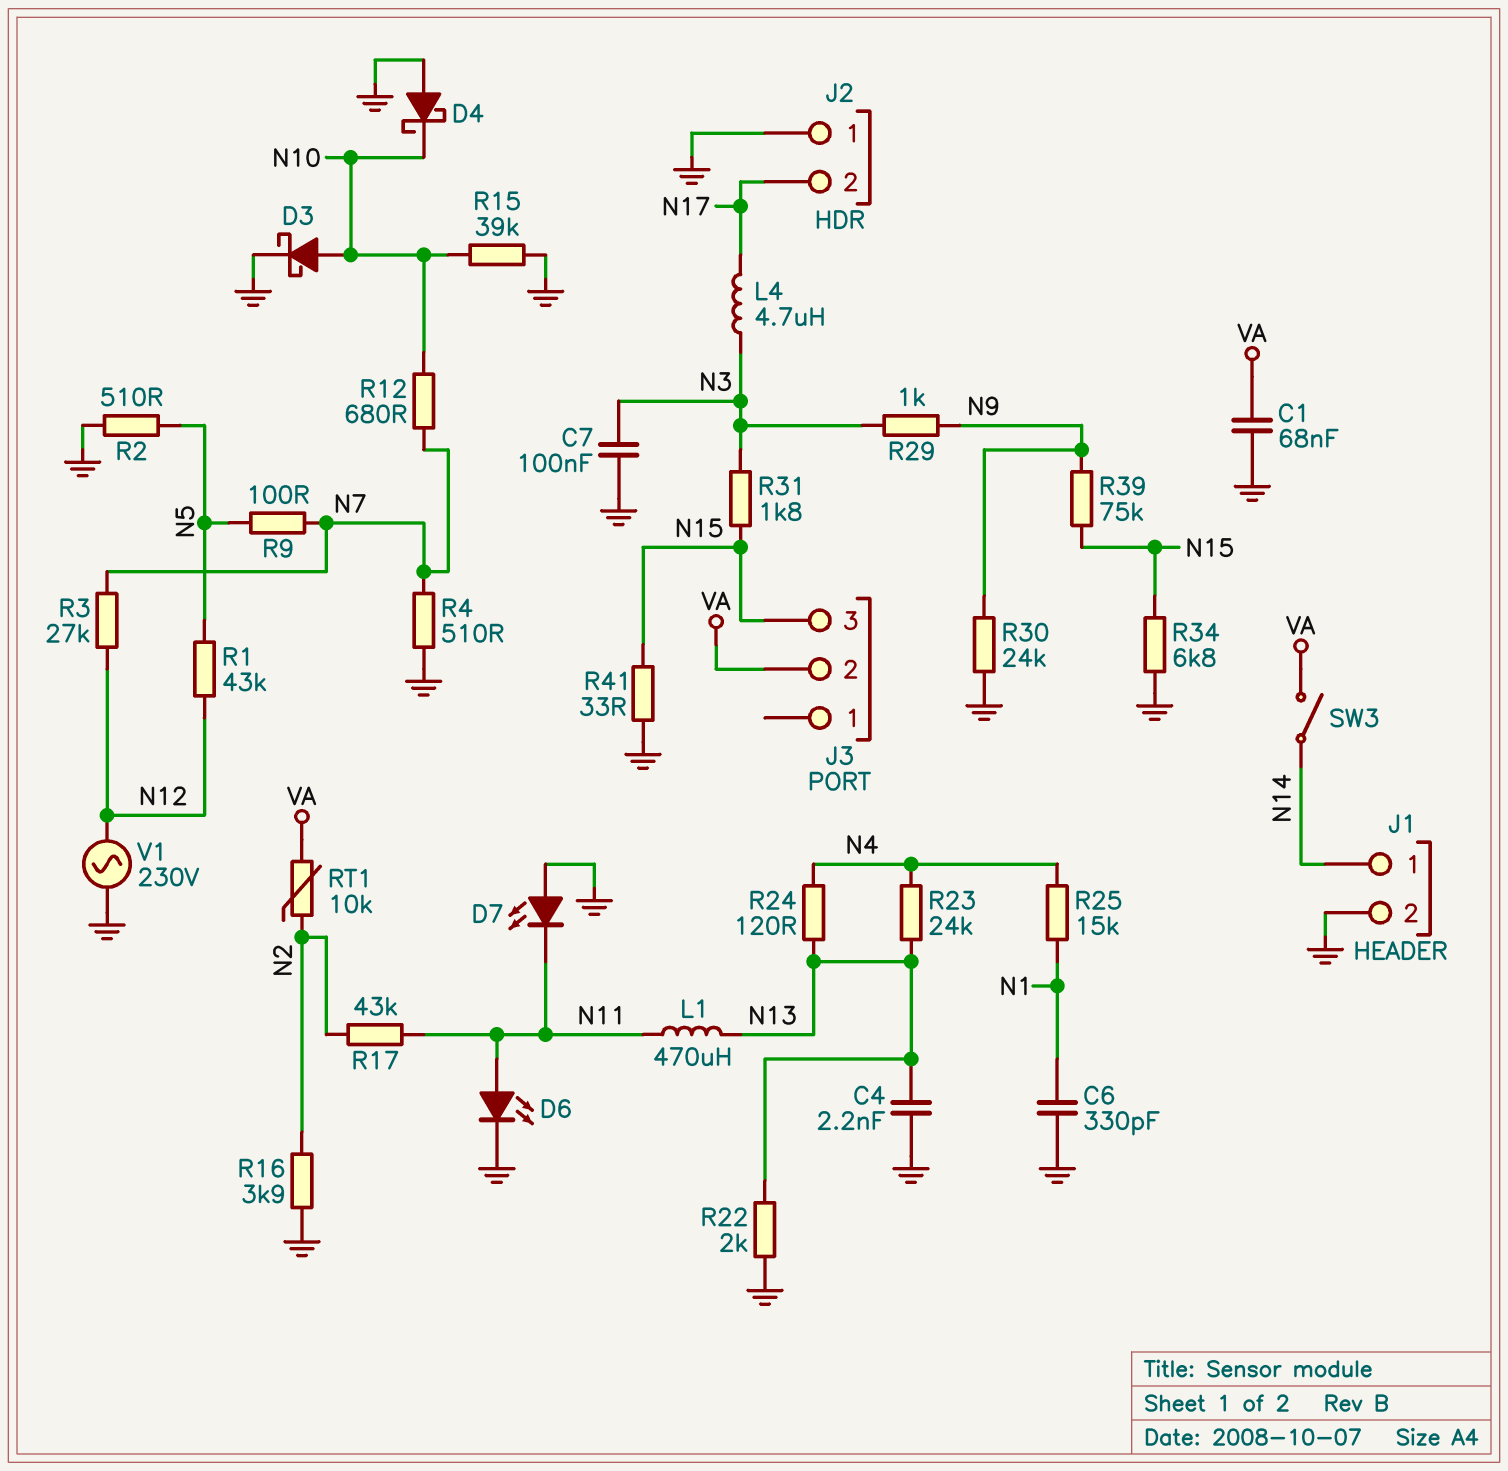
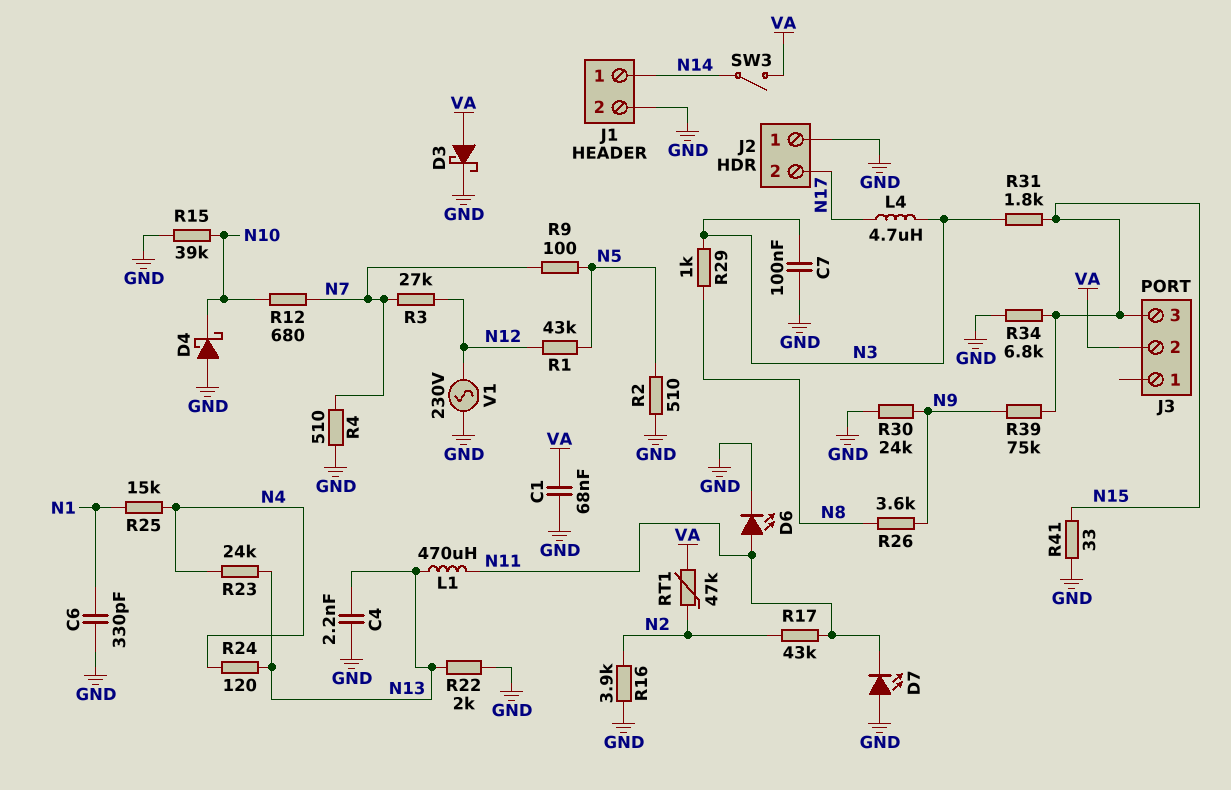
D3: schottky (A N10, K GND) -> schottky (A VA, K GND)
R26: none -> 3.6k (N8, N9)
R29: 1k (N3, N9) -> 1k (N3, N8)
RT1: 10k (N2, VA) -> 47k (N2, VA)

